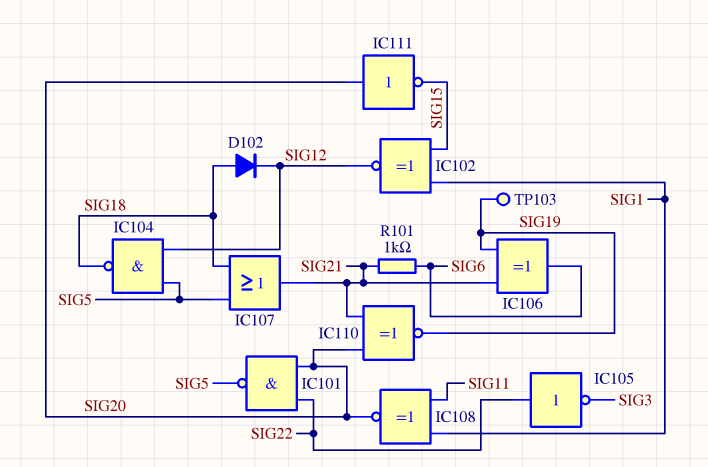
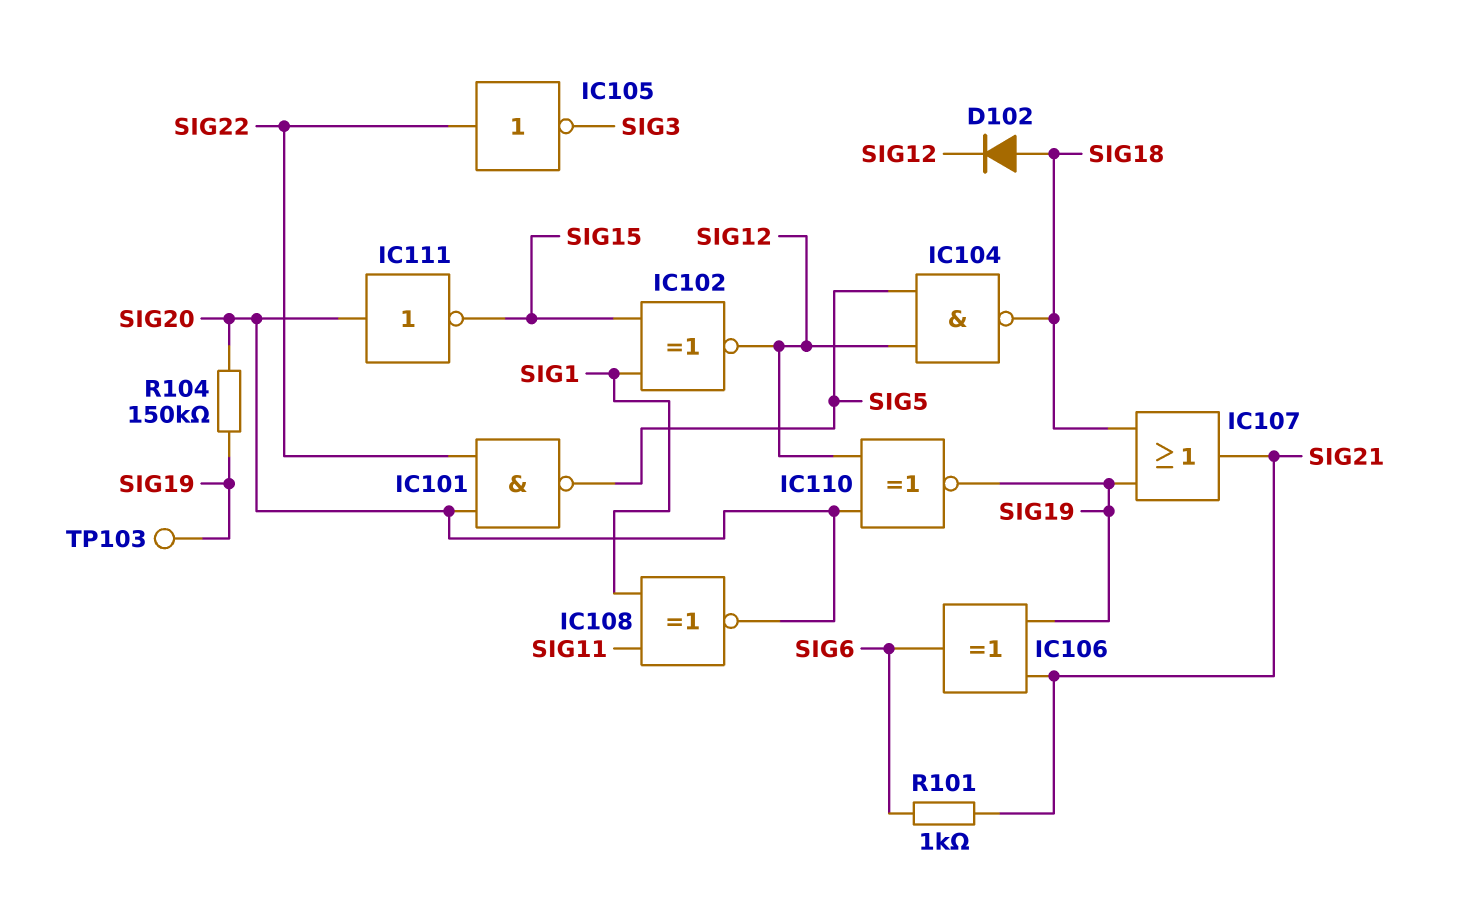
IC107: OR (in SIG5, in SIG18, out SIG21) -> OR (in SIG18, in SIG19, out SIG21)
IC110: XNOR (in SIG20, in SIG21, out SIG19) -> XNOR (in SIG12, in SIG20, out SIG19)
R104: none -> 150k (SIG19, SIG20)

